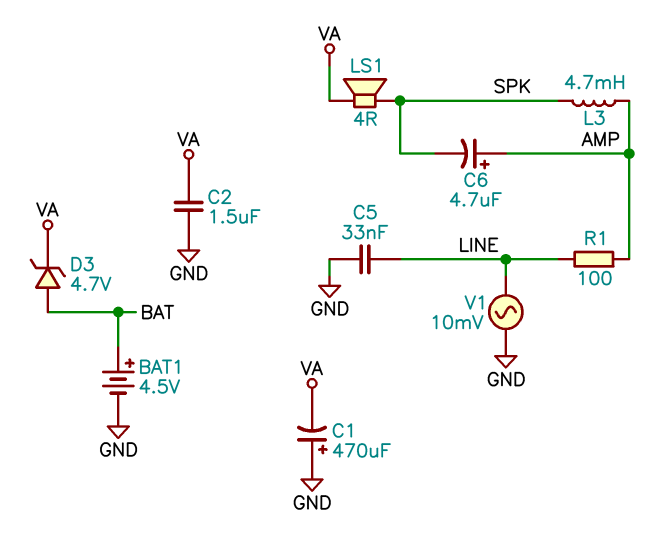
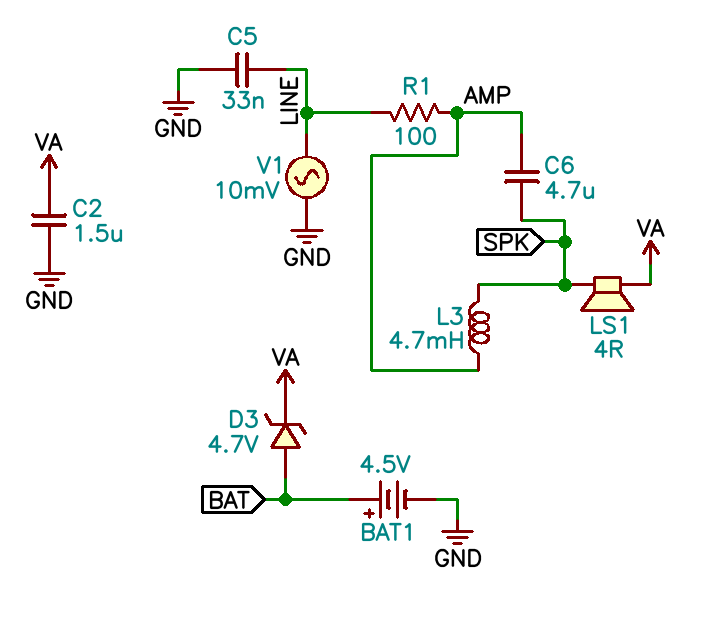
C1: 470uF (plus GND, minus VA) -> none
C6: 4.7uF (plus AMP, minus SPK) -> 4.7uF (AMP, SPK)

